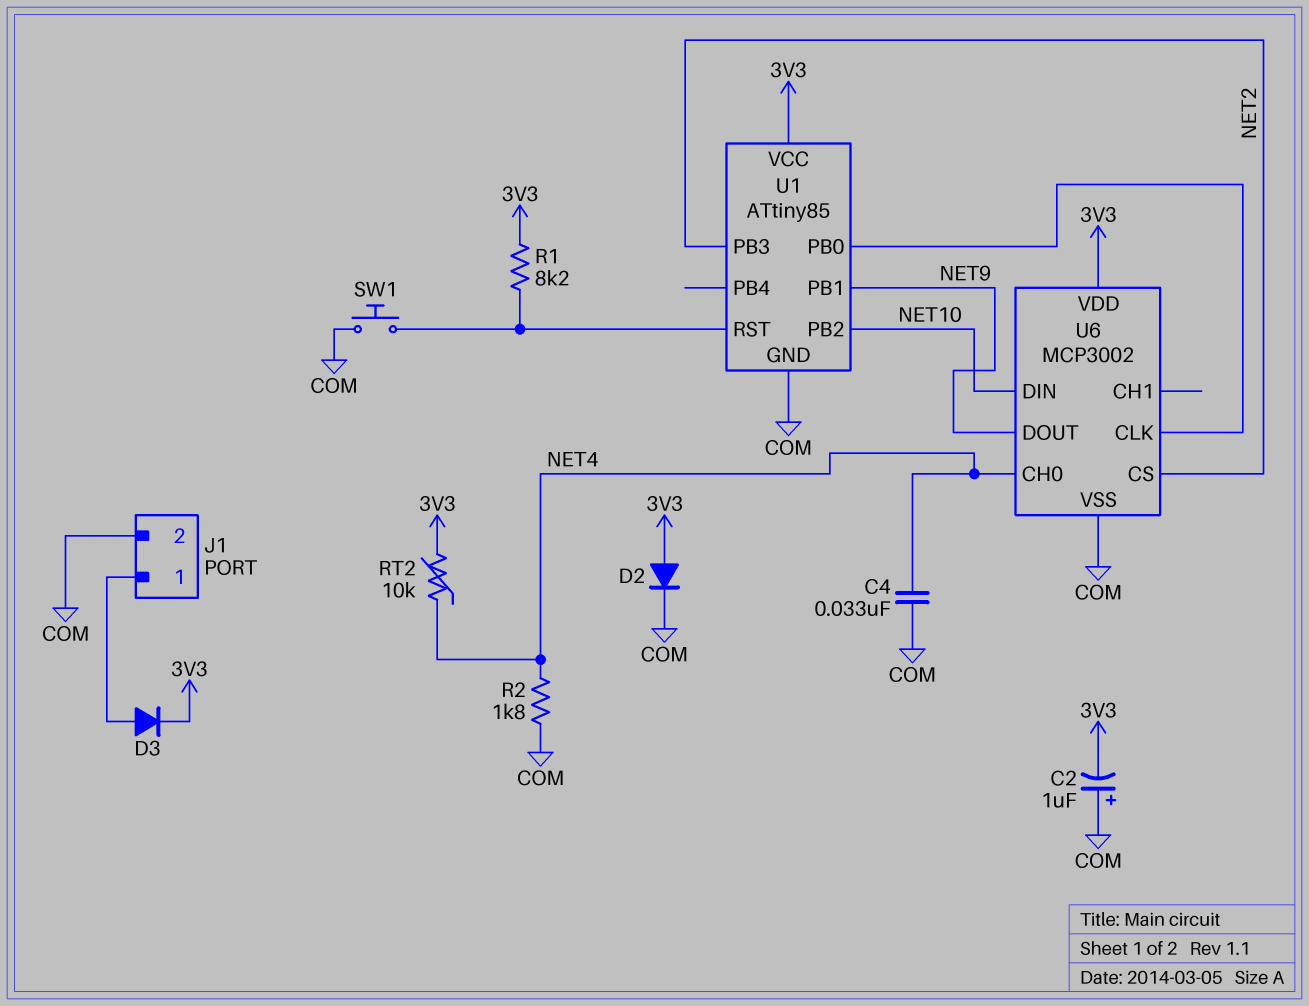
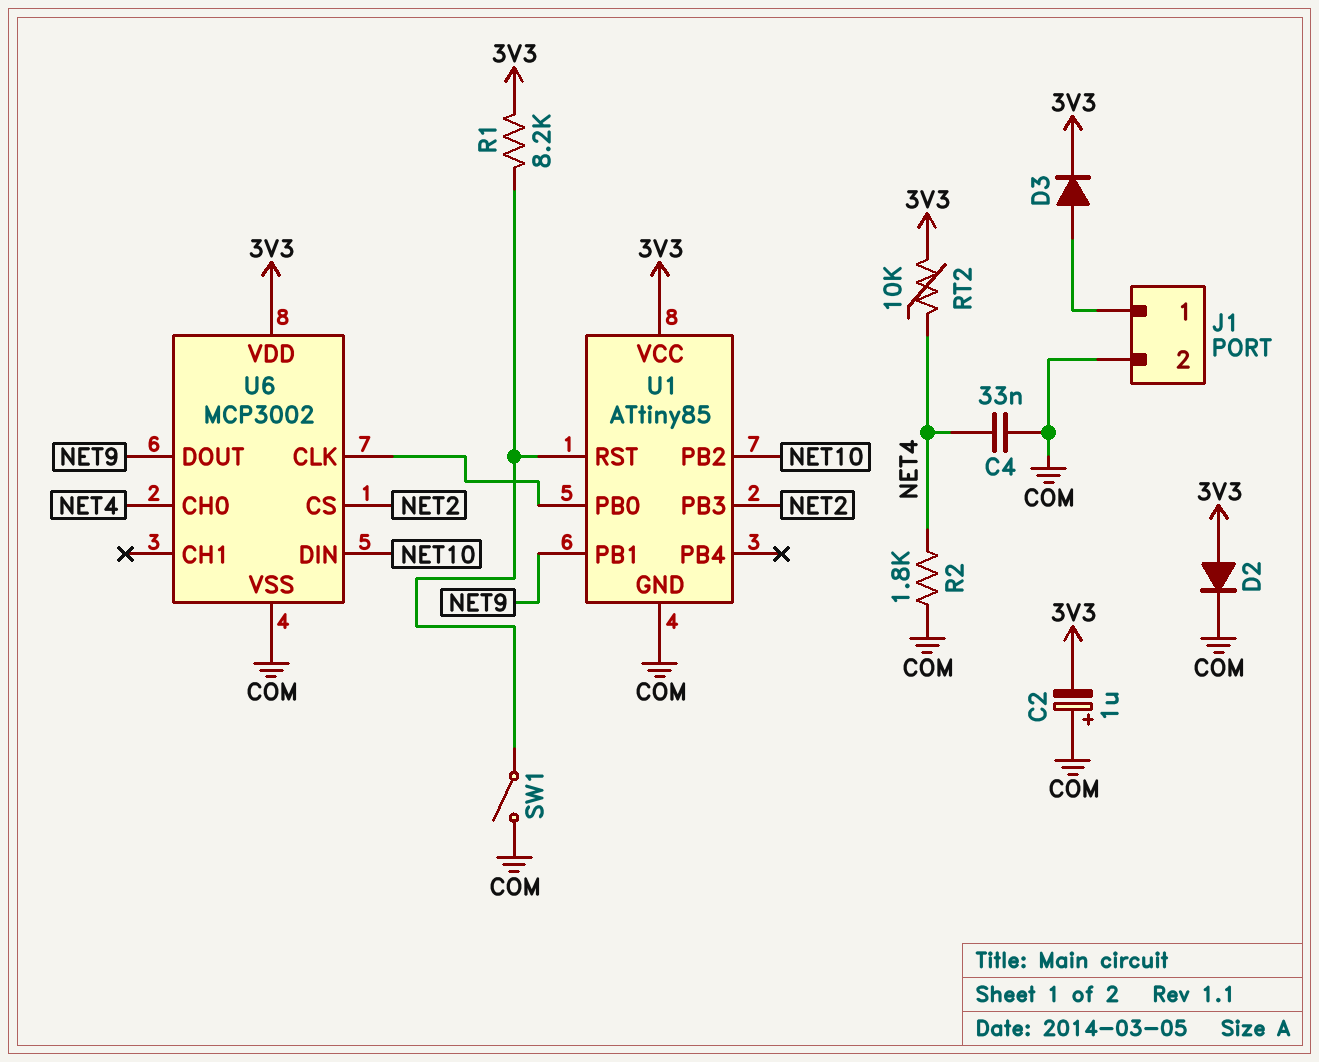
SW1: button (COM, U1/RST) -> switch (COM, U1/RST)

